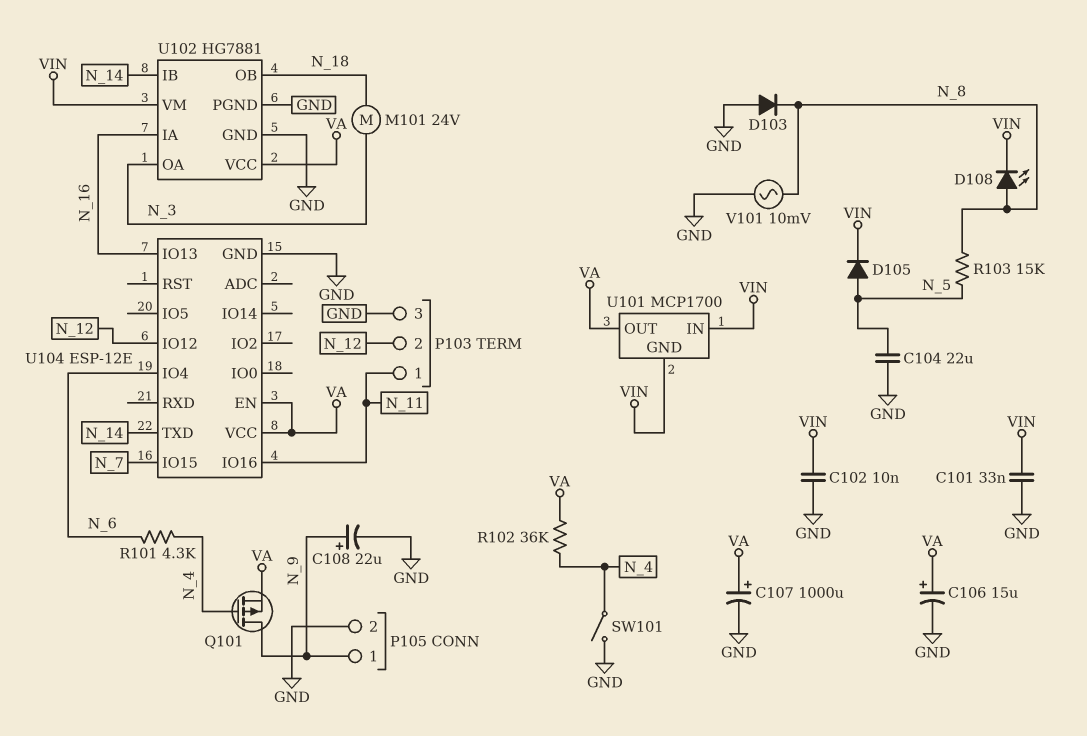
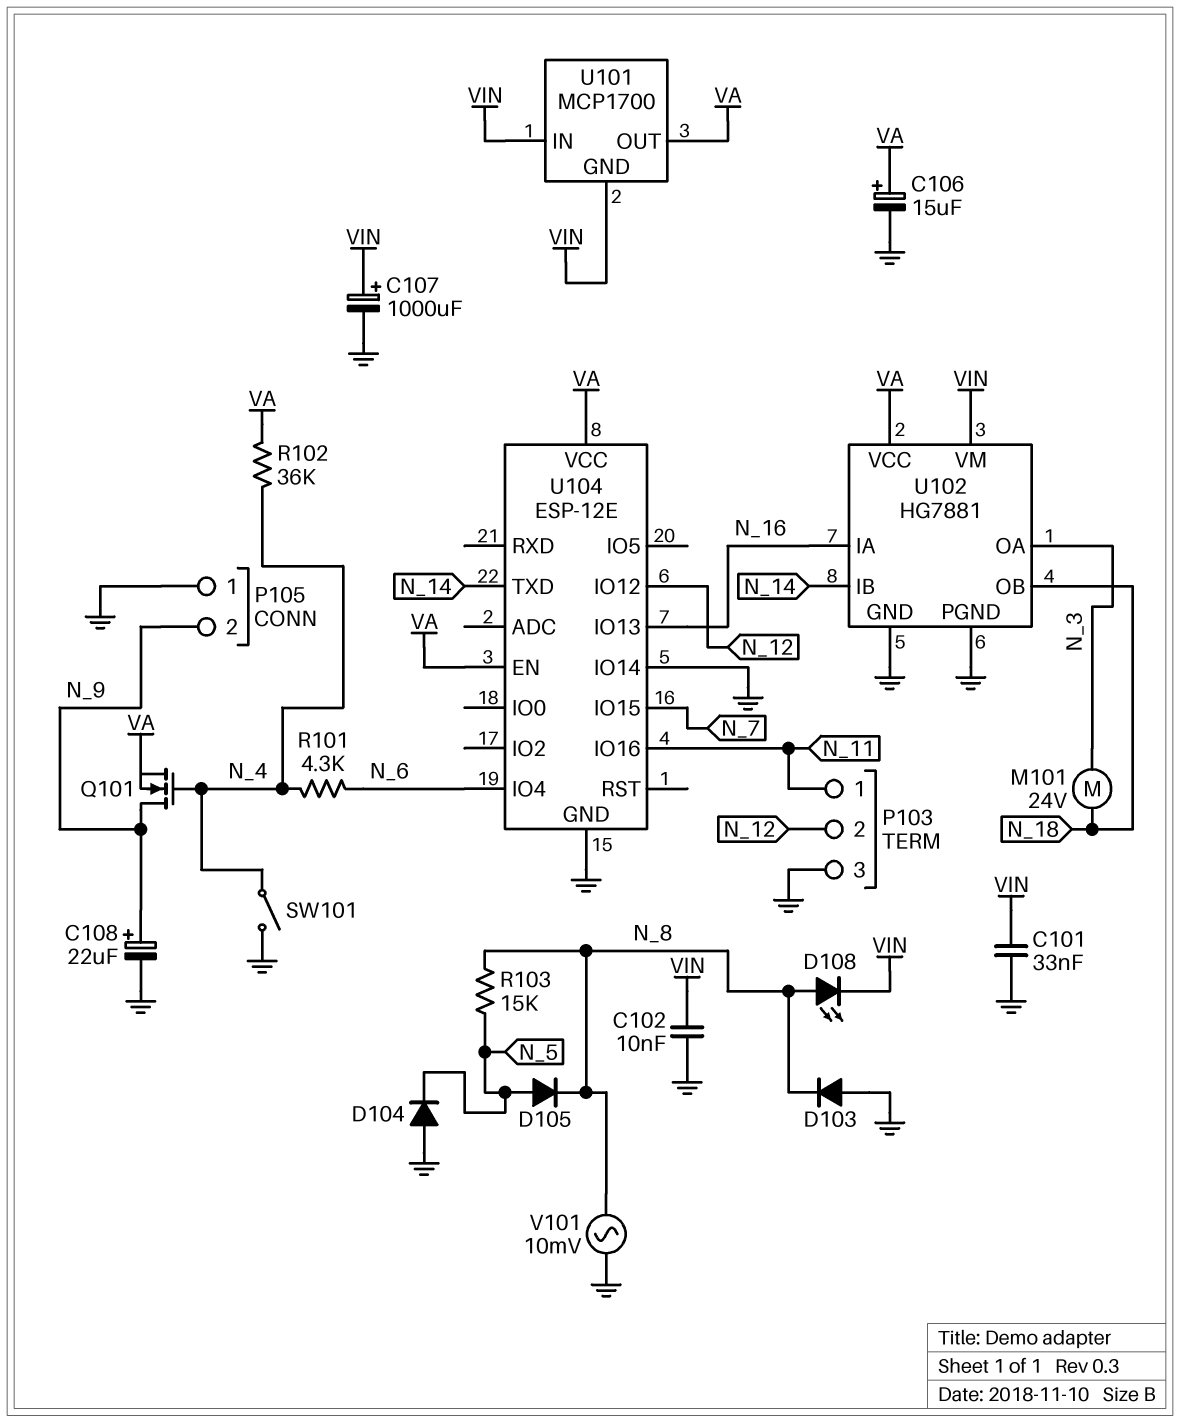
C104: 22uF (GND, N_5) -> none
C107: 1000uF (plus VA, minus GND) -> 1000uF (plus VIN, minus GND)
D104: none -> diode (A GND, K N_5)
D105: diode (A N_5, K VIN) -> diode (A N_5, K N_8)
P105 pin 1: N_9 -> GND
P105 pin 2: GND -> N_9
Q101: PMOS (G N_4, D N_9, S VA) -> NMOS (G N_4, D N_9, S VA)
U104 pin IO14: none -> GND

